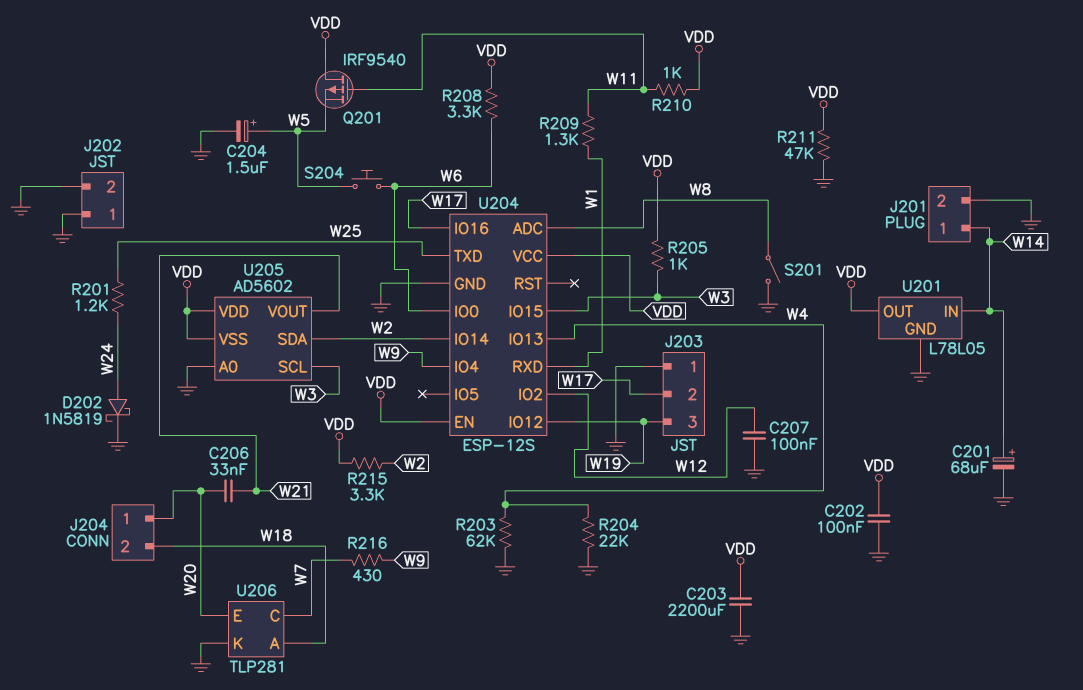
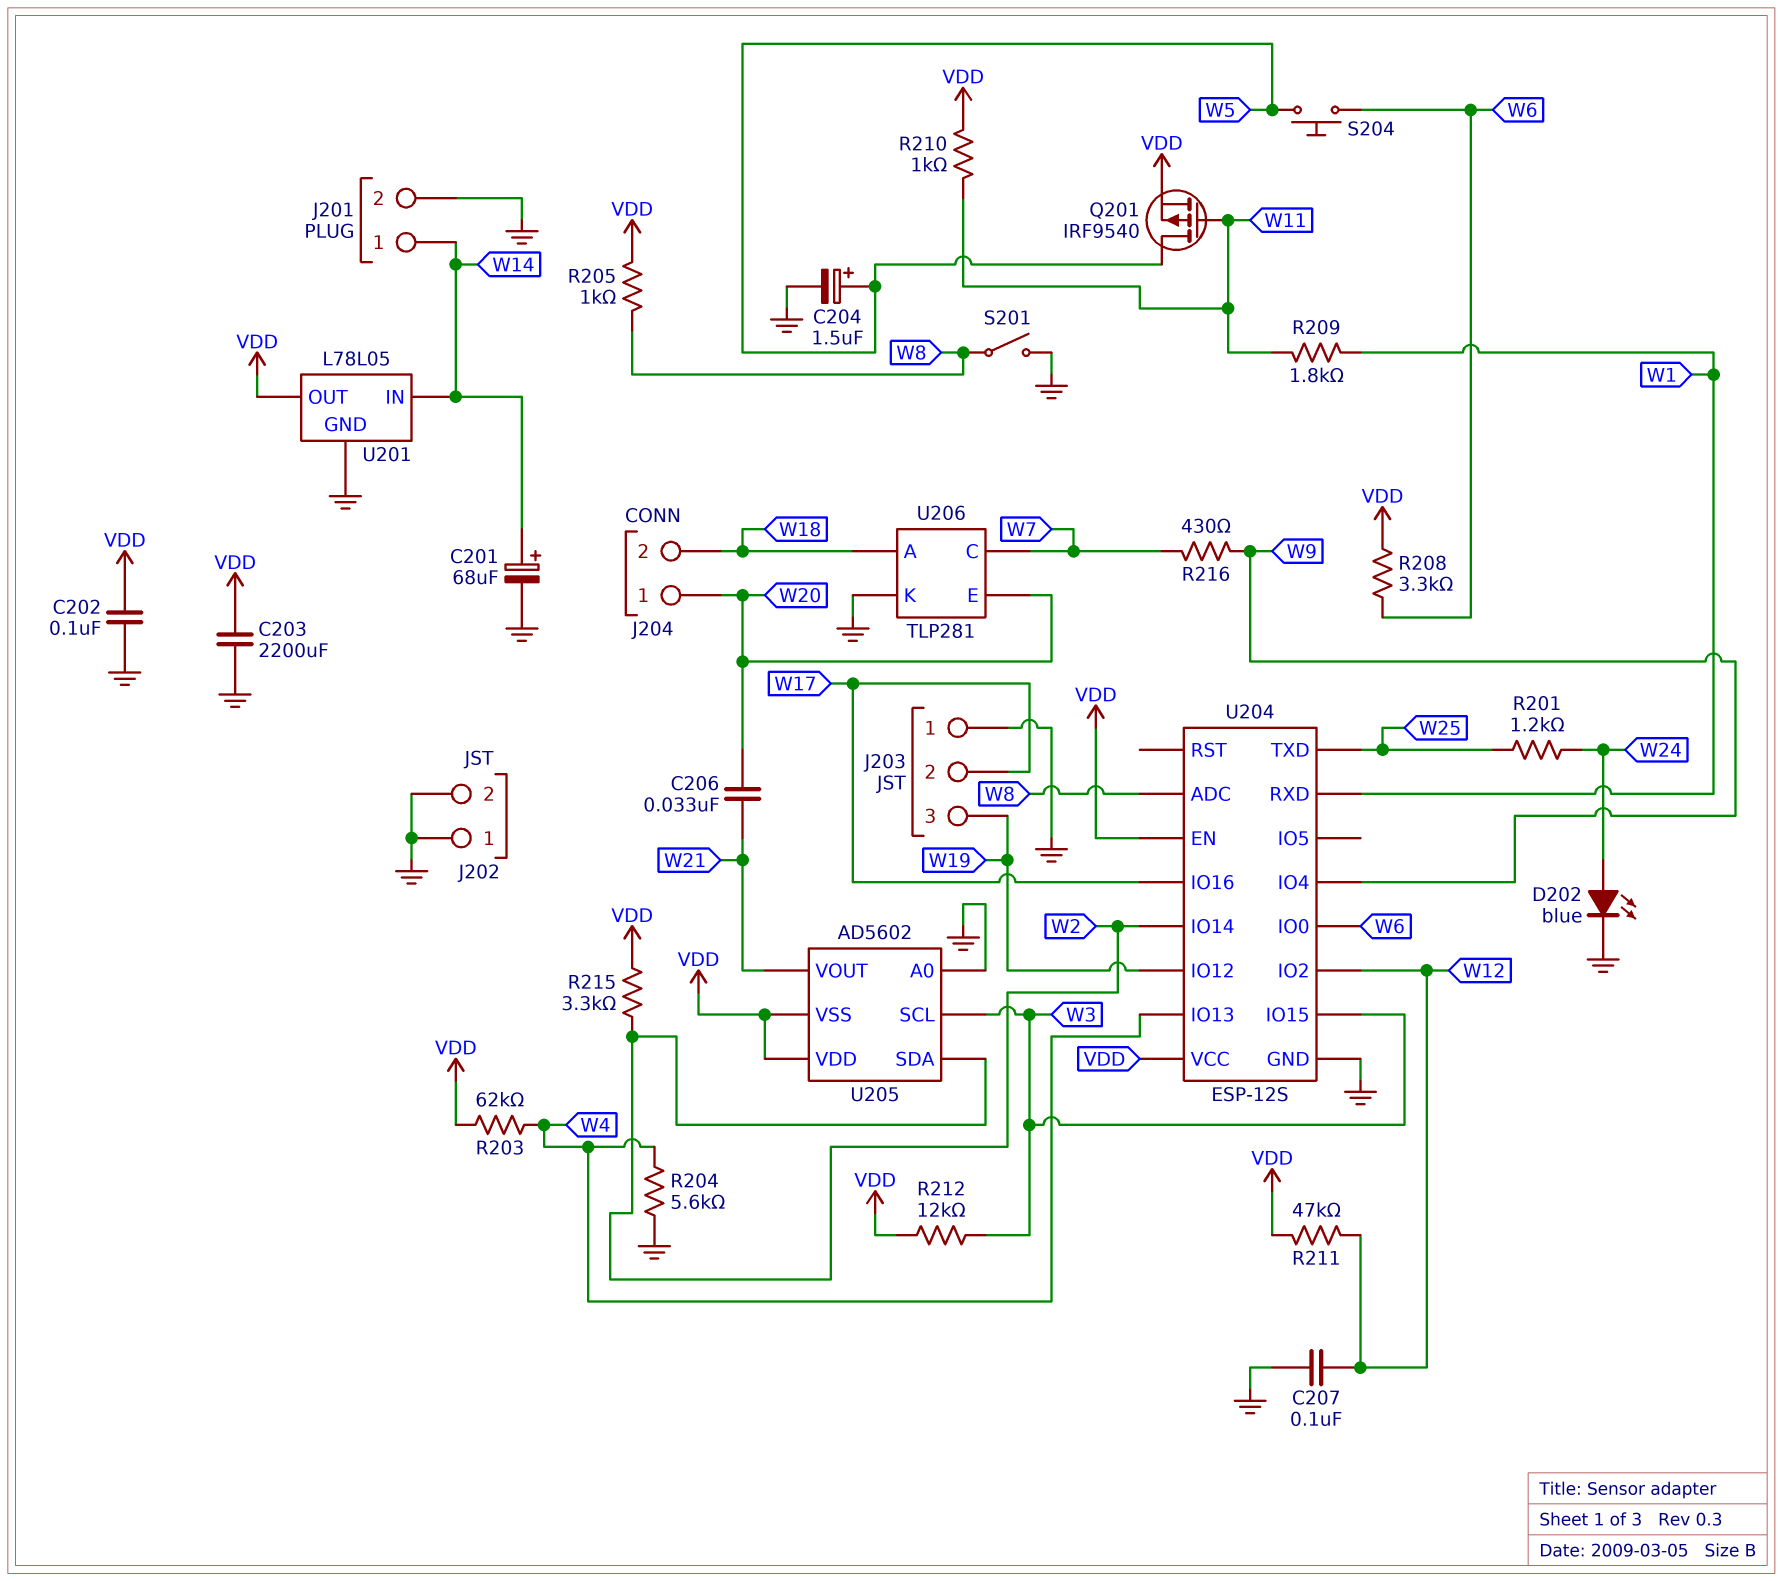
D202: schottky 1N5819 (A W24, K GND) -> LED blue (A W24, K GND)
Q201: PMOS IRF9540 (G W11, D VDD, S W5) -> PMOS IRF9540 (G W11, D W5, S VDD)
R203: 62k (GND, W4) -> 62k (VDD, W4)
R204: 22k (GND, W4) -> 5.6k (GND, W4)
R205: 1k (VDD, W3) -> 1k (VDD, W8)
R209: 1.3k (W1, W11) -> 1.8k (W1, W11)
R211: 47k (GND, VDD) -> 47k (VDD, W12)
R212: none -> 12k (VDD, W3)

